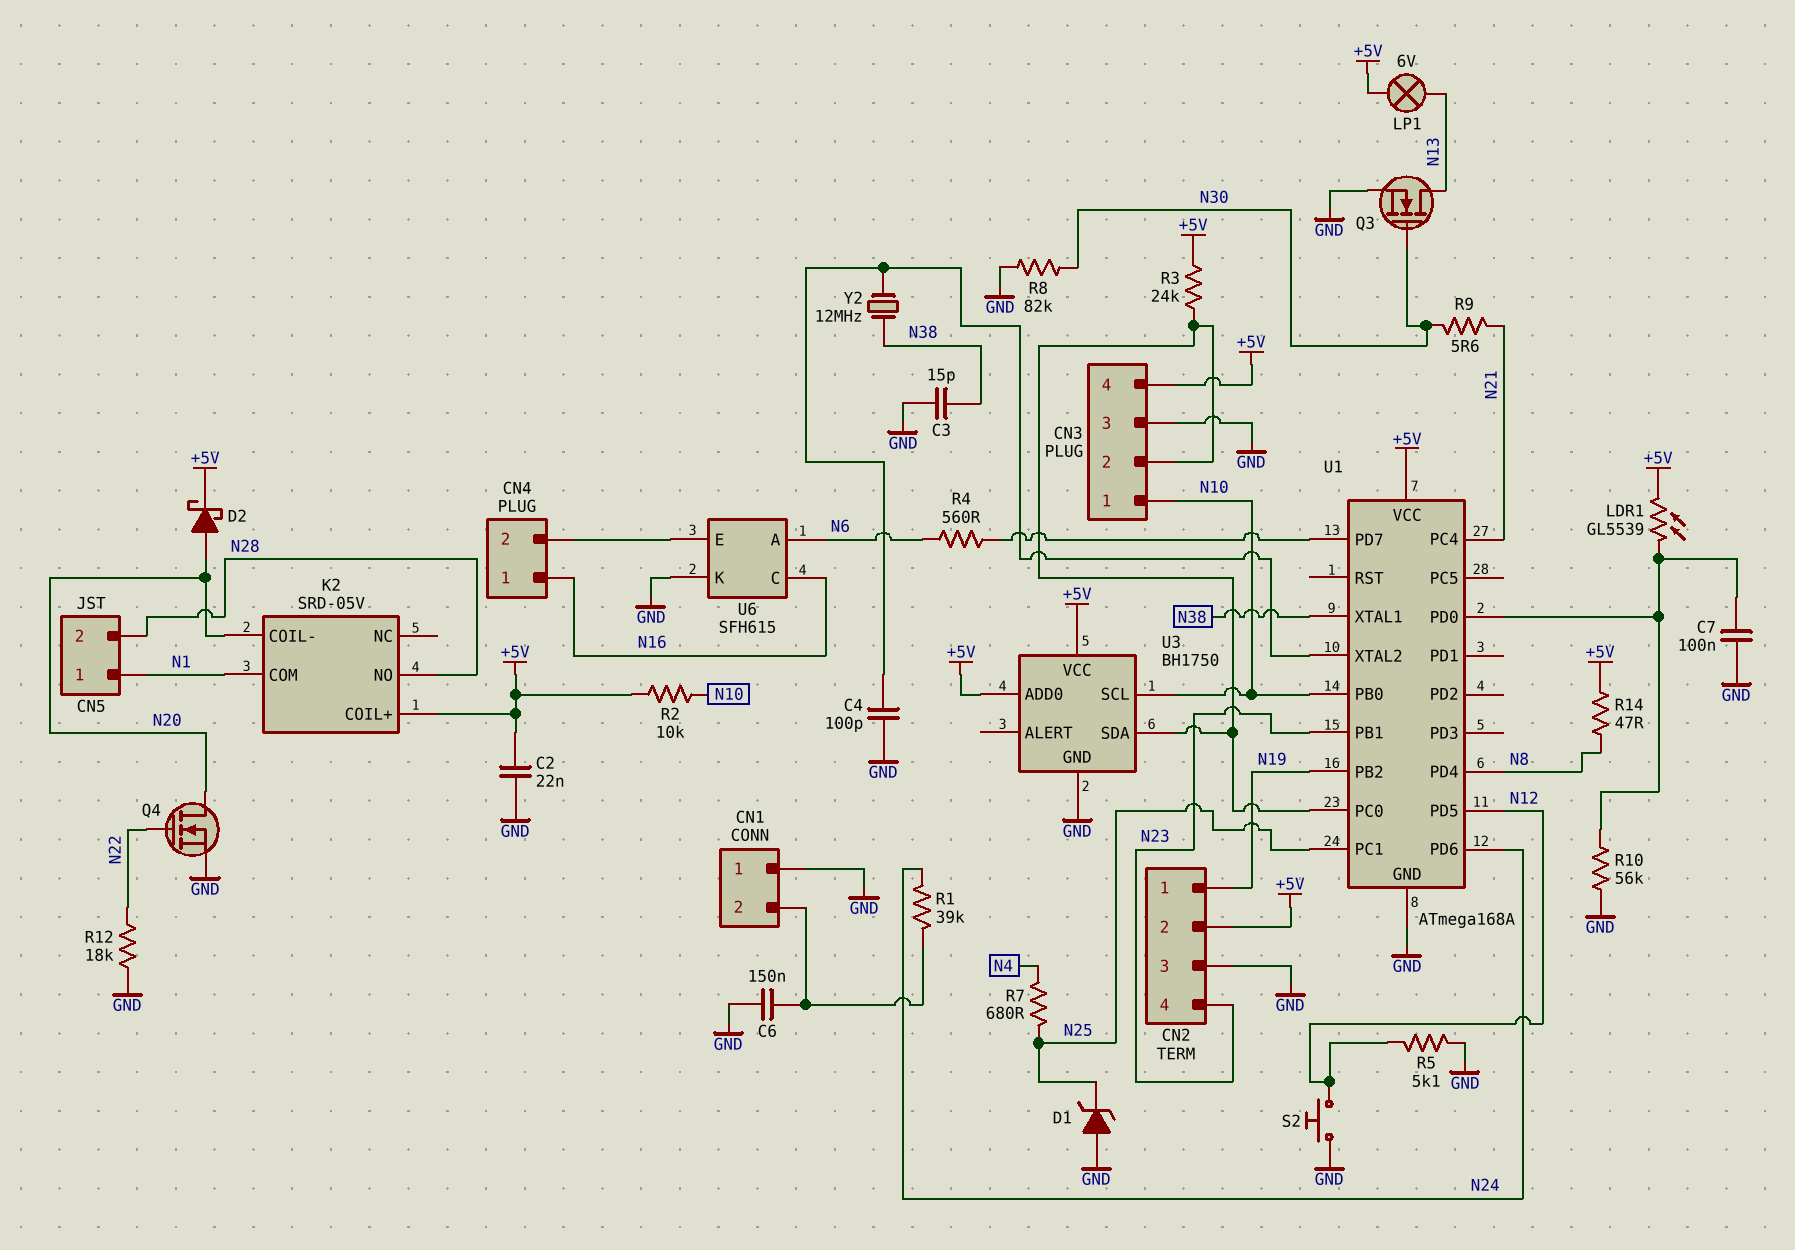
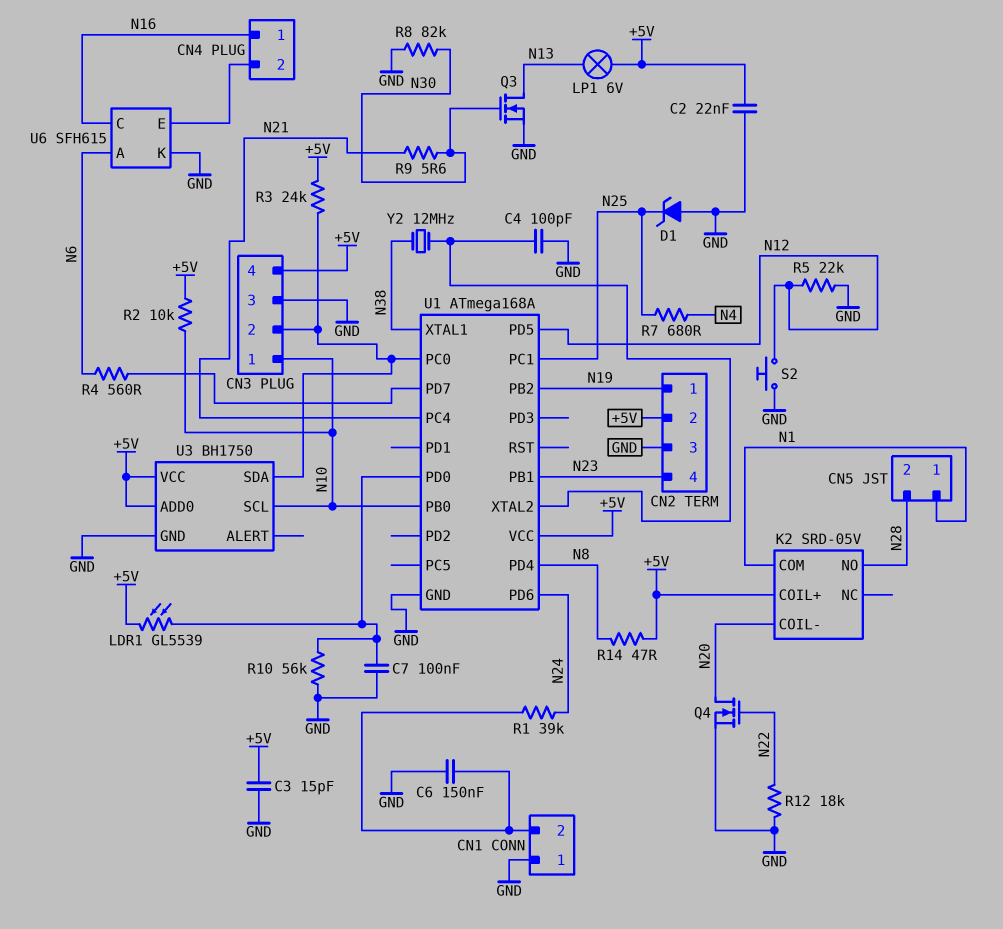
C3: 15pF (GND, N38) -> 15pF (+5V, GND)
D2: schottky (A N20, K +5V) -> none
R5: 5.1k (GND, N12) -> 22k (GND, N12)

